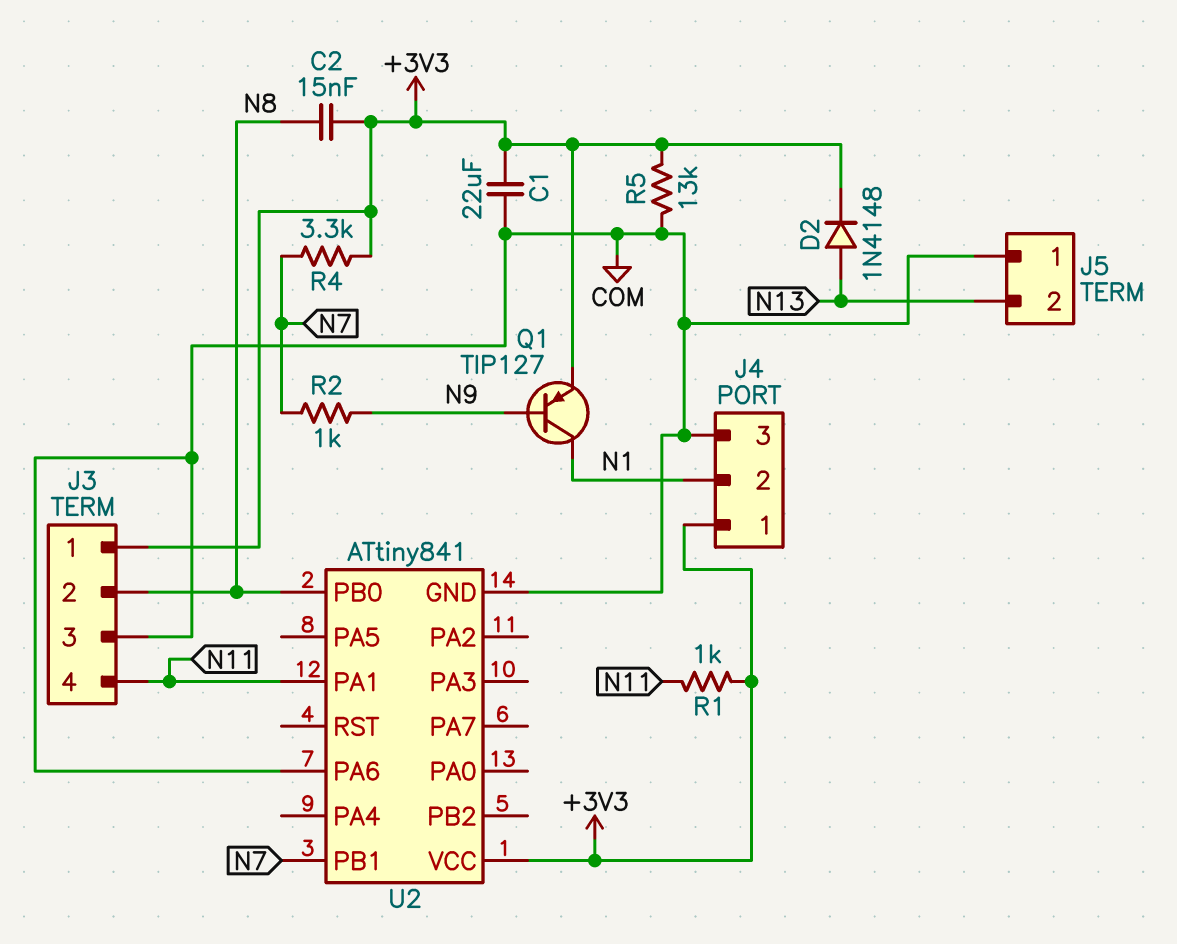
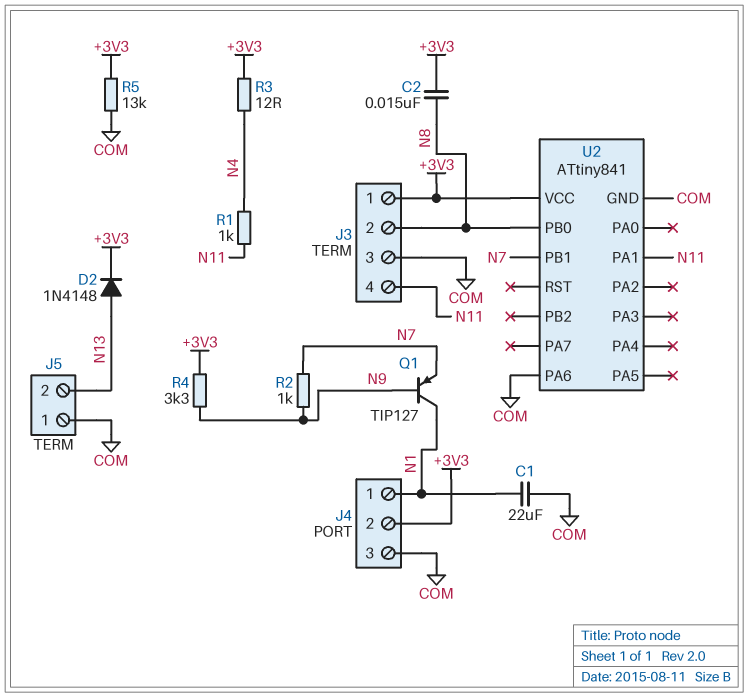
C1: 22uF (+3V3, COM) -> 22uF (COM, N1)
J4 pin 1: +3V3 -> N1
J4 pin 2: N1 -> +3V3
Q1: PNP TIP127 (B N9, C N1, E +3V3) -> PNP TIP127 (B N9, C N1, E N7)
R1: 1k (+3V3, N11) -> 1k (N4, N11)
R3: none -> 12 (+3V3, N4)
R4: 3.3k (+3V3, N7) -> 3.3k (+3V3, N9)

